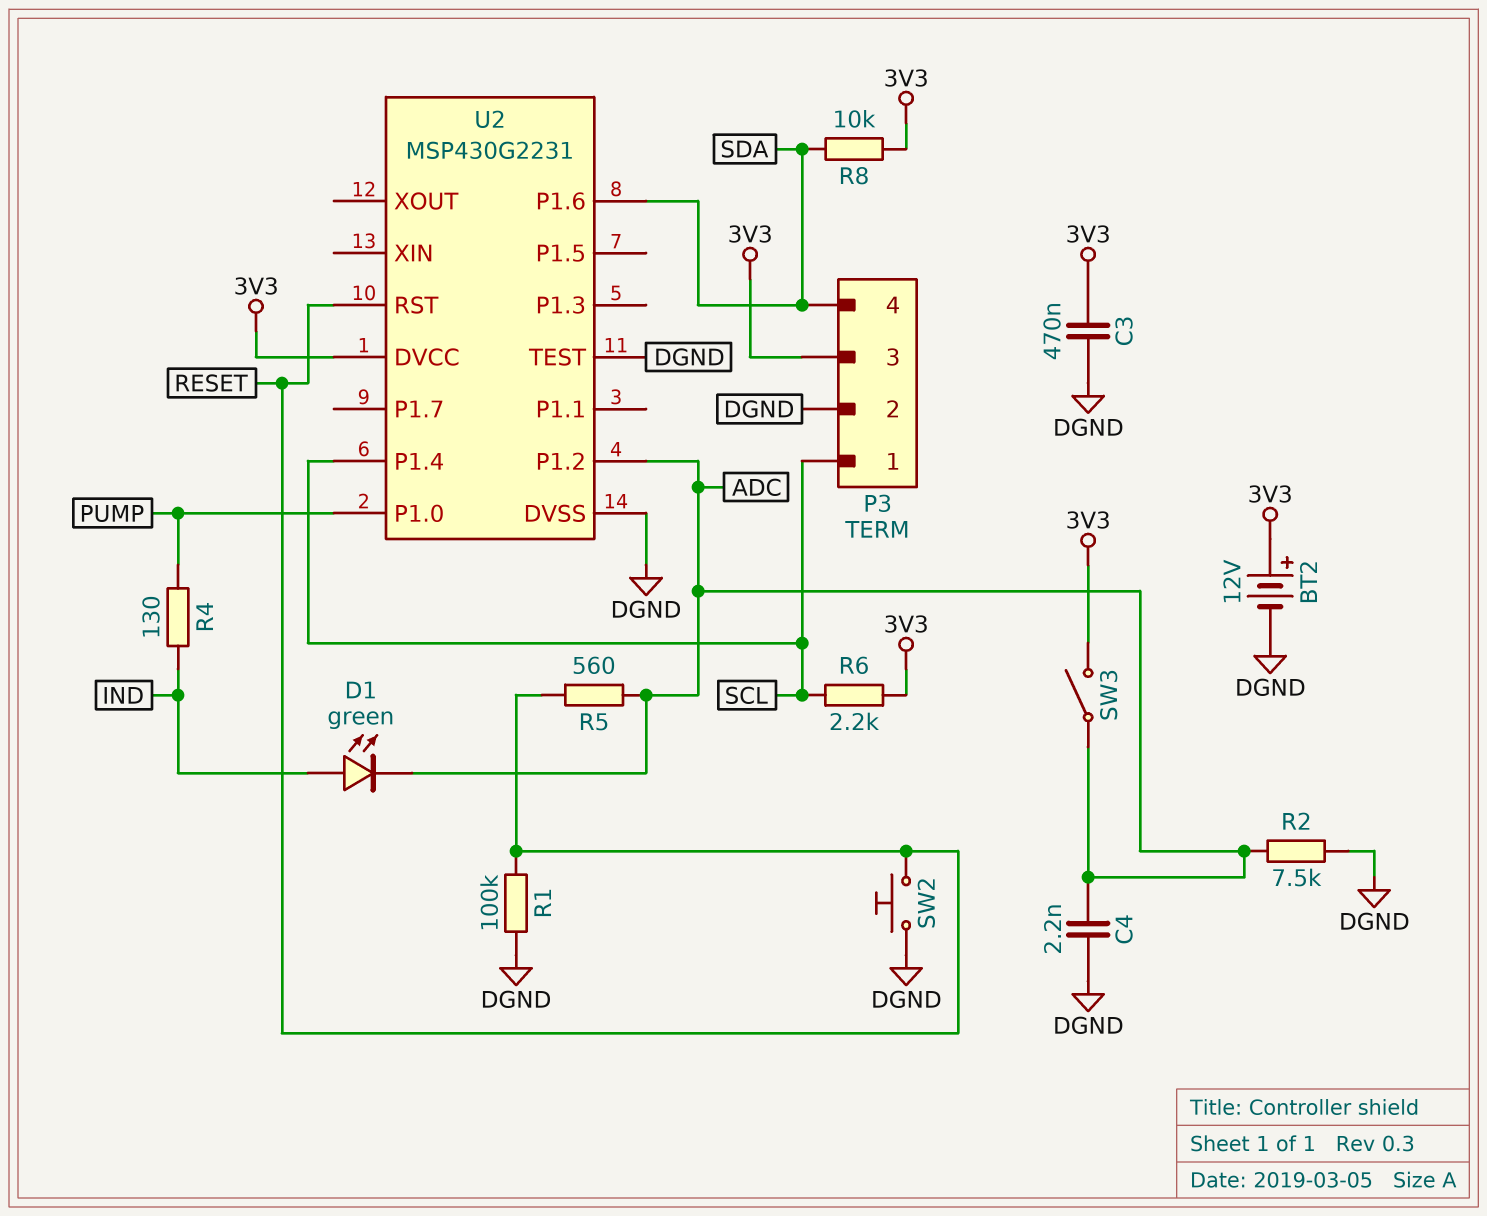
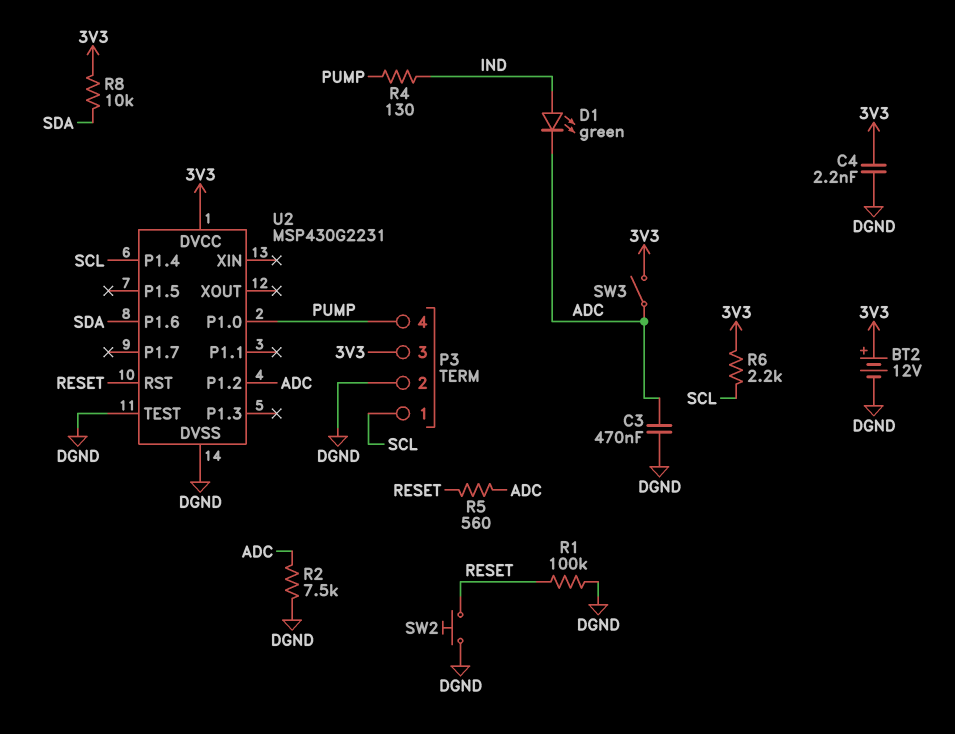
C3: 470nF (3V3, DGND) -> 470nF (ADC, DGND)
C4: 2.2nF (ADC, DGND) -> 2.2nF (3V3, DGND)
P3 pin 4: SDA -> PUMP

